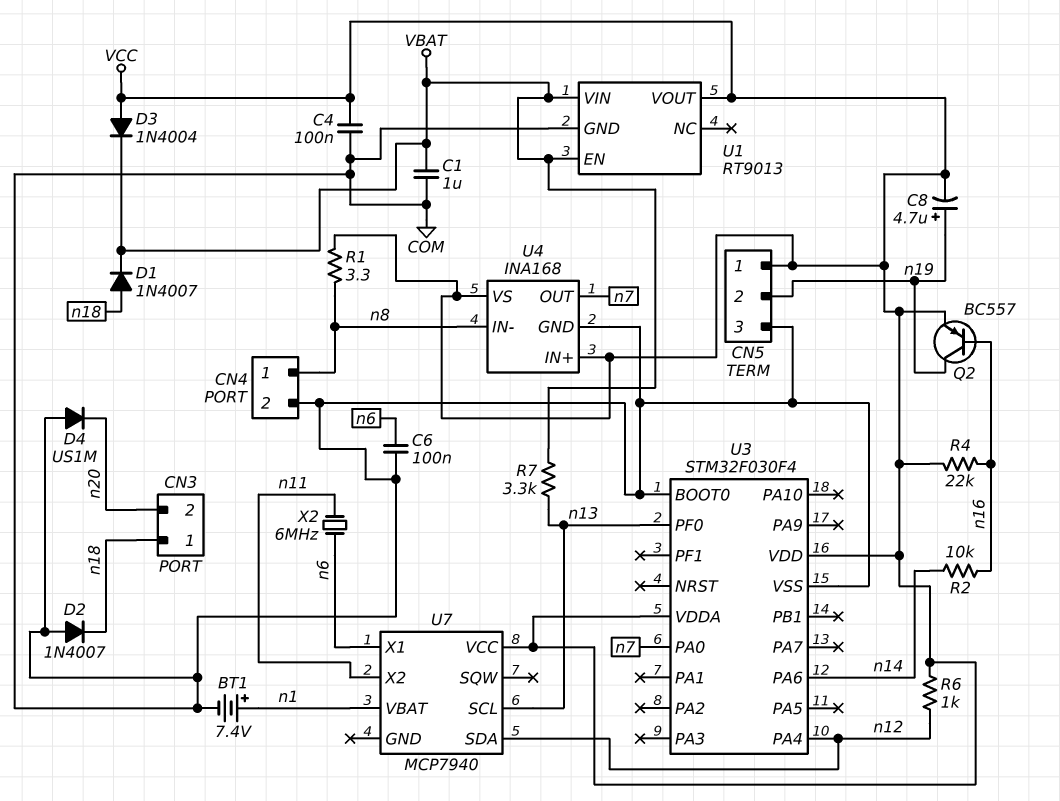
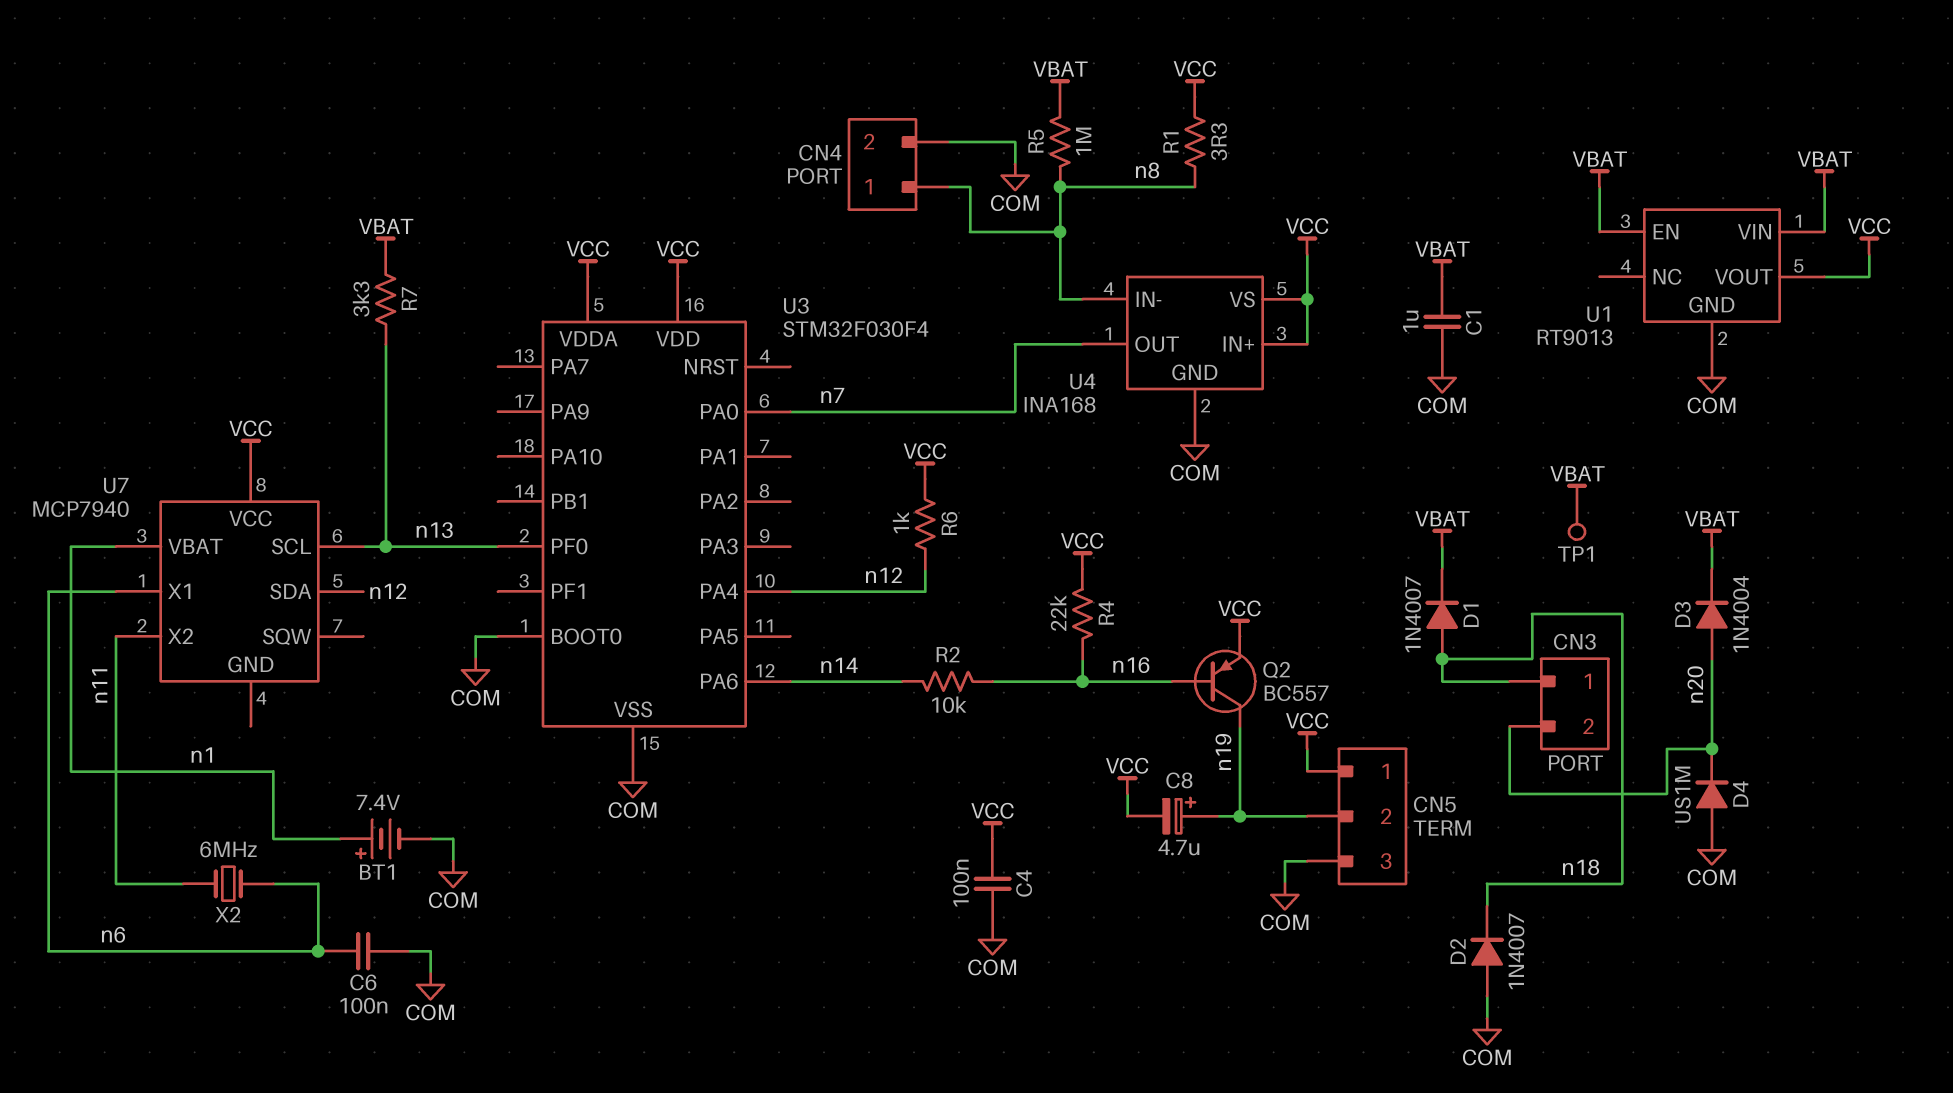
D3: diode 1N4004 (A VCC, K VBAT) -> diode 1N4004 (A n20, K VBAT)
R5: none -> 1M (VBAT, n8)
TP1: none -> test point (VBAT)

